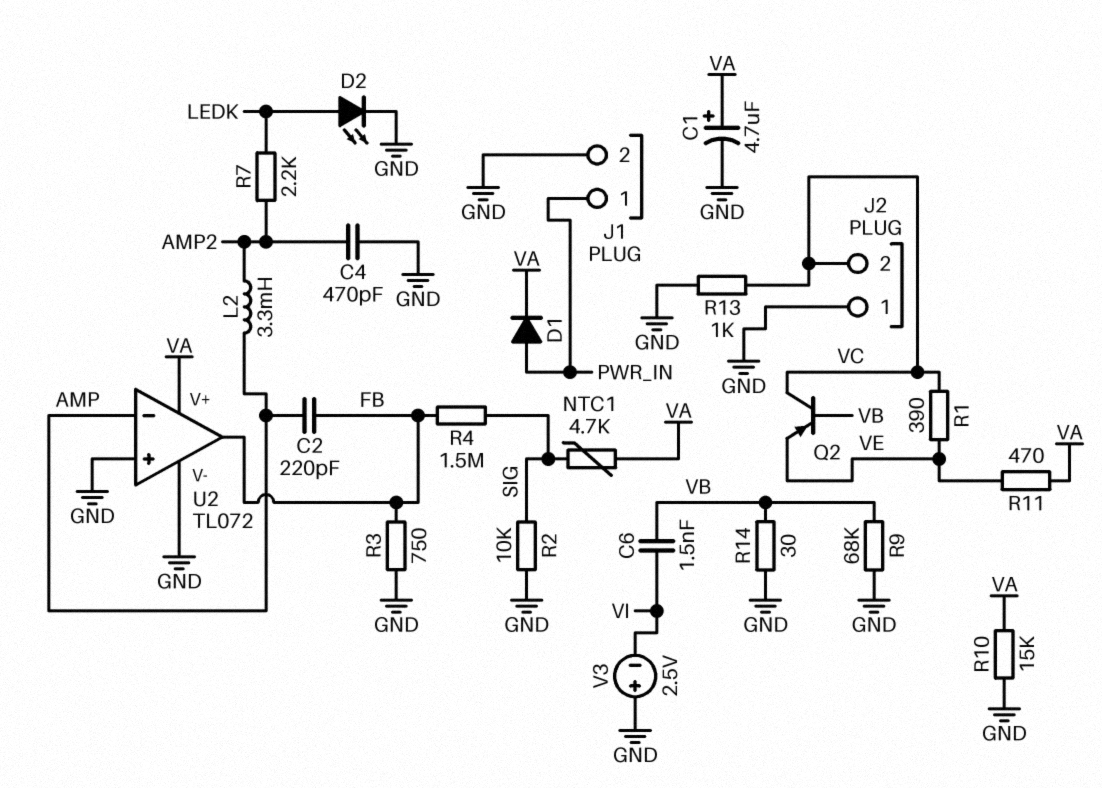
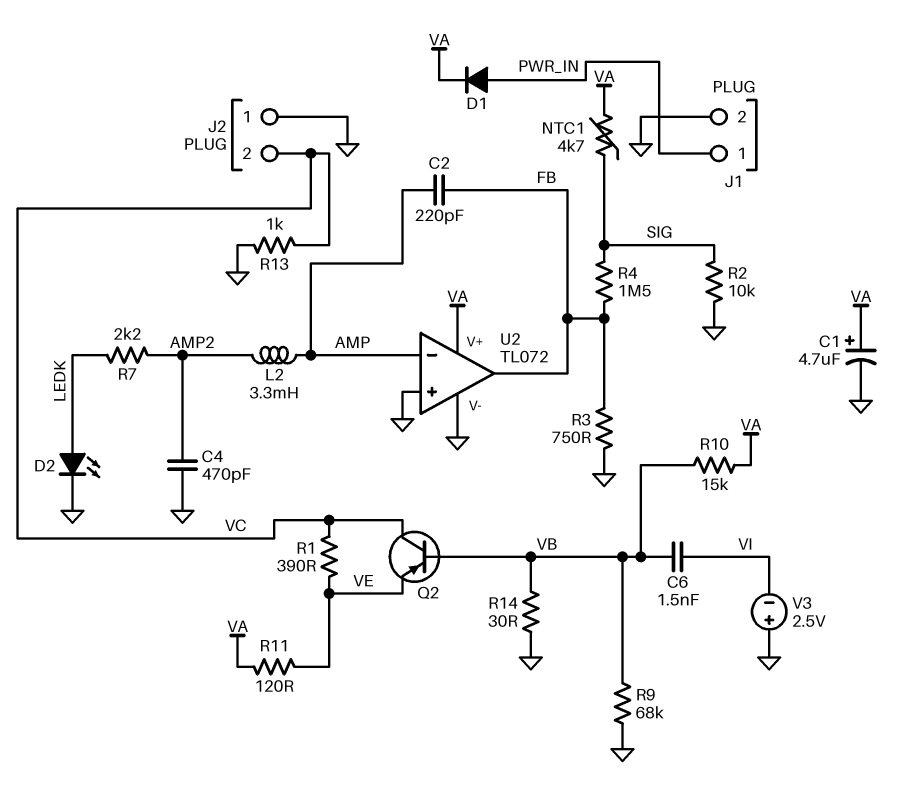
R10: 15k (GND, VA) -> 15k (VA, VB)
R11: 470 (VA, VE) -> 120 (VA, VE)

